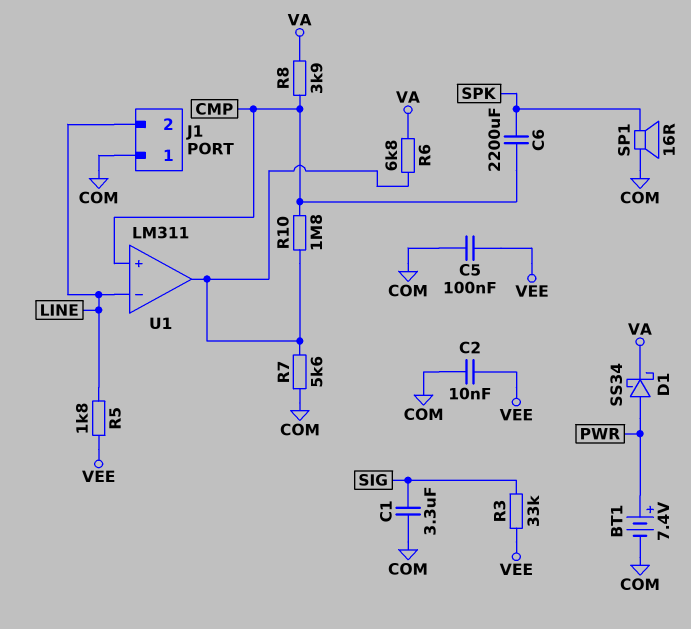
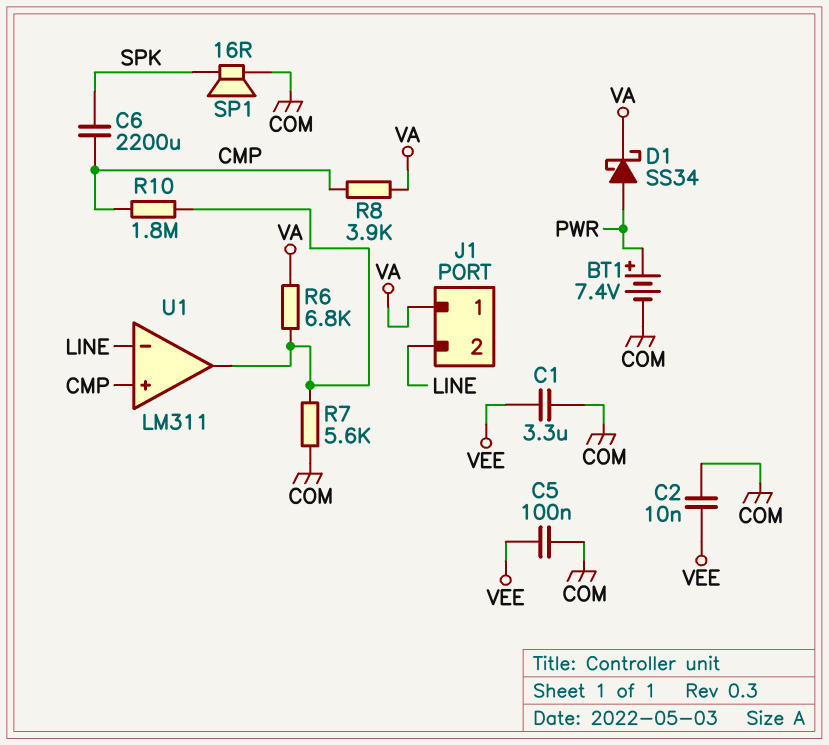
C1: 3.3uF (COM, SIG) -> 3.3uF (COM, VEE)
J1 pin 1: COM -> VA
R3: 33k (SIG, VEE) -> none
R5: 1.8k (LINE, VEE) -> none

